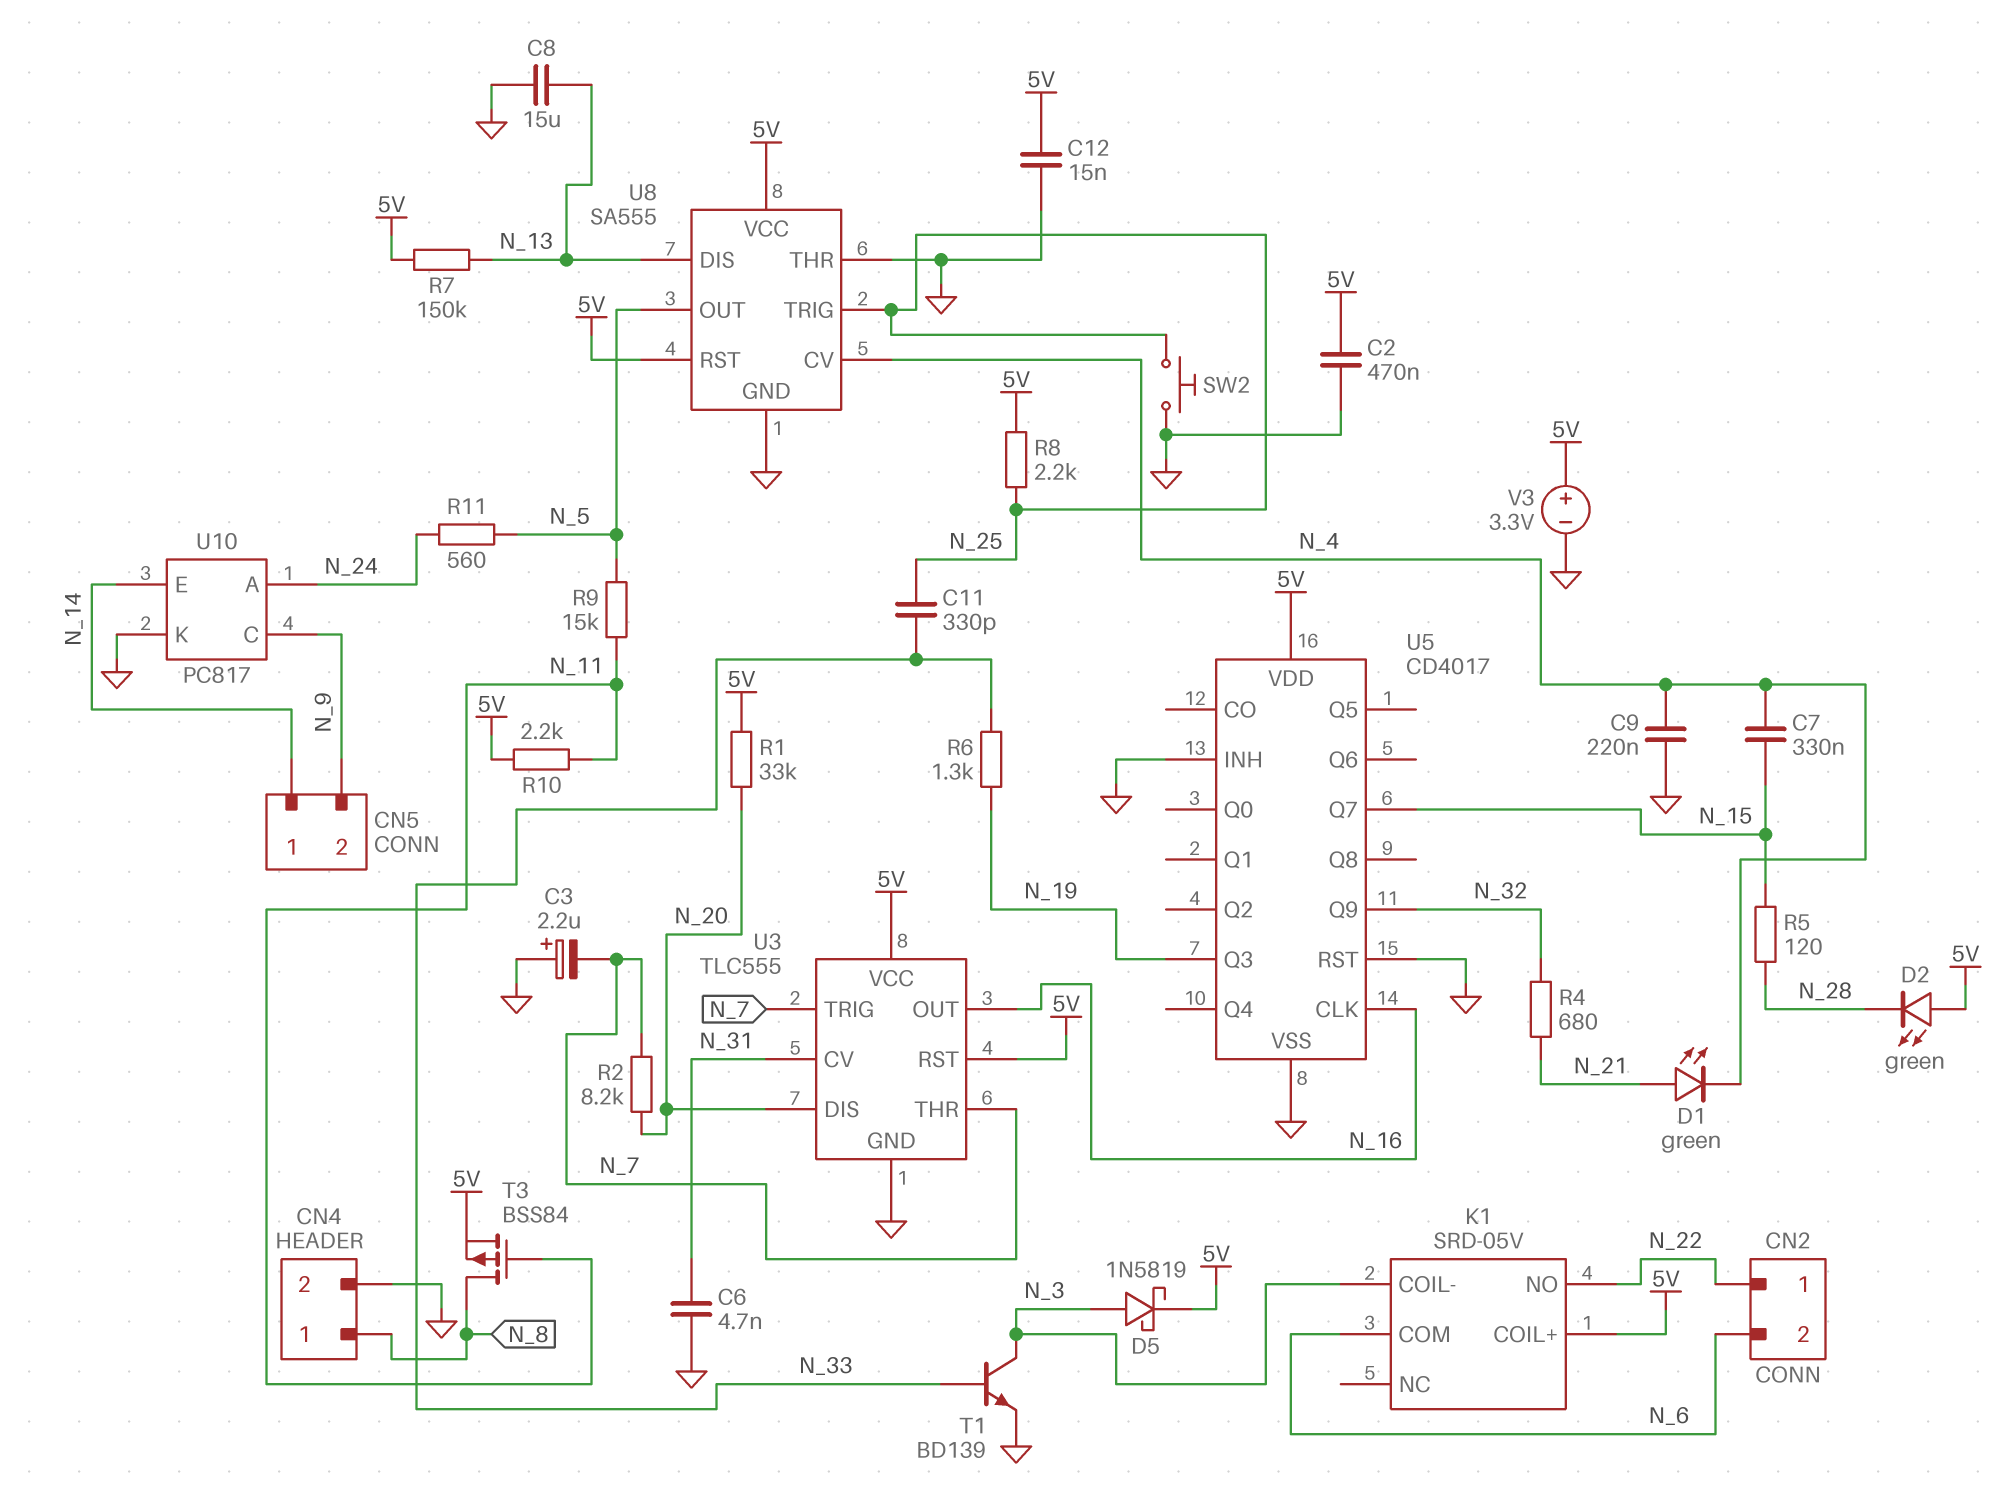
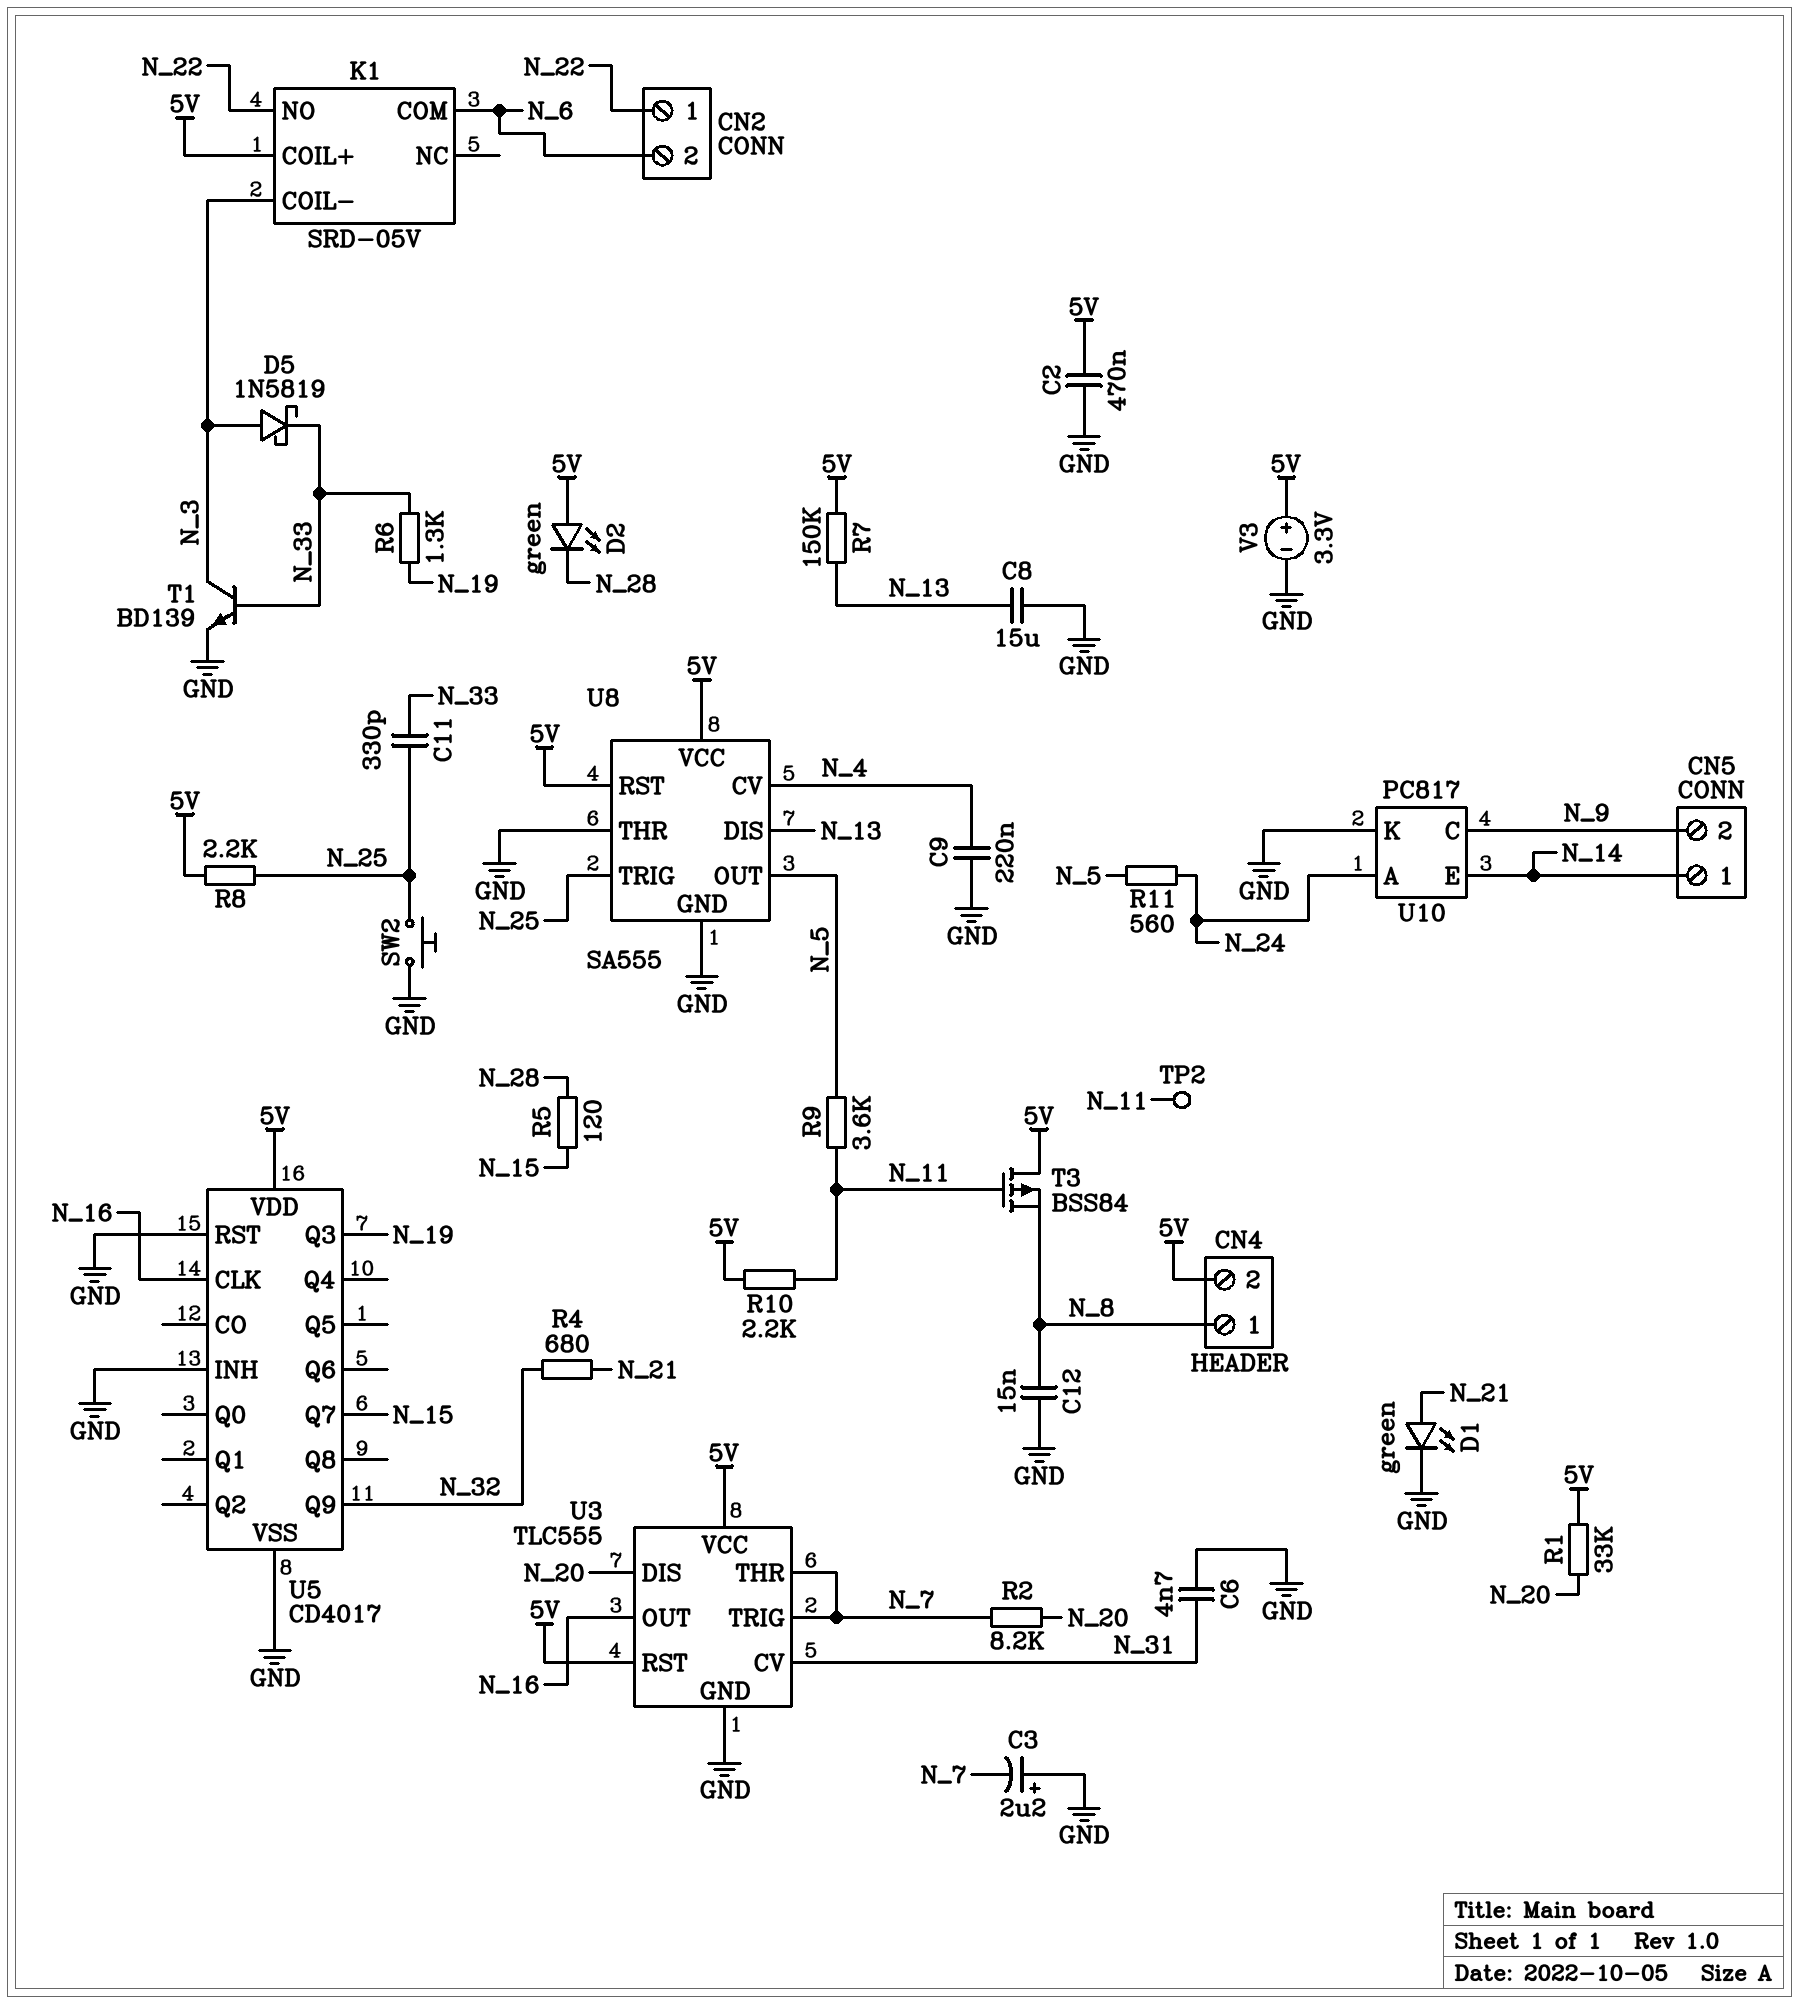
C7: 330nF (N_4, N_15) -> none
C12: 15nF (5V, GND) -> 15nF (GND, N_8)
CN4 pin 2: GND -> 5V
D1: LED green (A N_21, K N_4) -> LED green (A N_21, K GND)
D5: schottky 1N5819 (A N_3, K 5V) -> schottky 1N5819 (A N_3, K N_33)
R9: 15k (N_5, N_11) -> 3.6k (N_5, N_11)
T3: PMOS BSS84 (G N_11, D N_8, S 5V) -> PMOS BSS84 (G N_11, D 5V, S N_8)
TP2: none -> test point (N_11)

